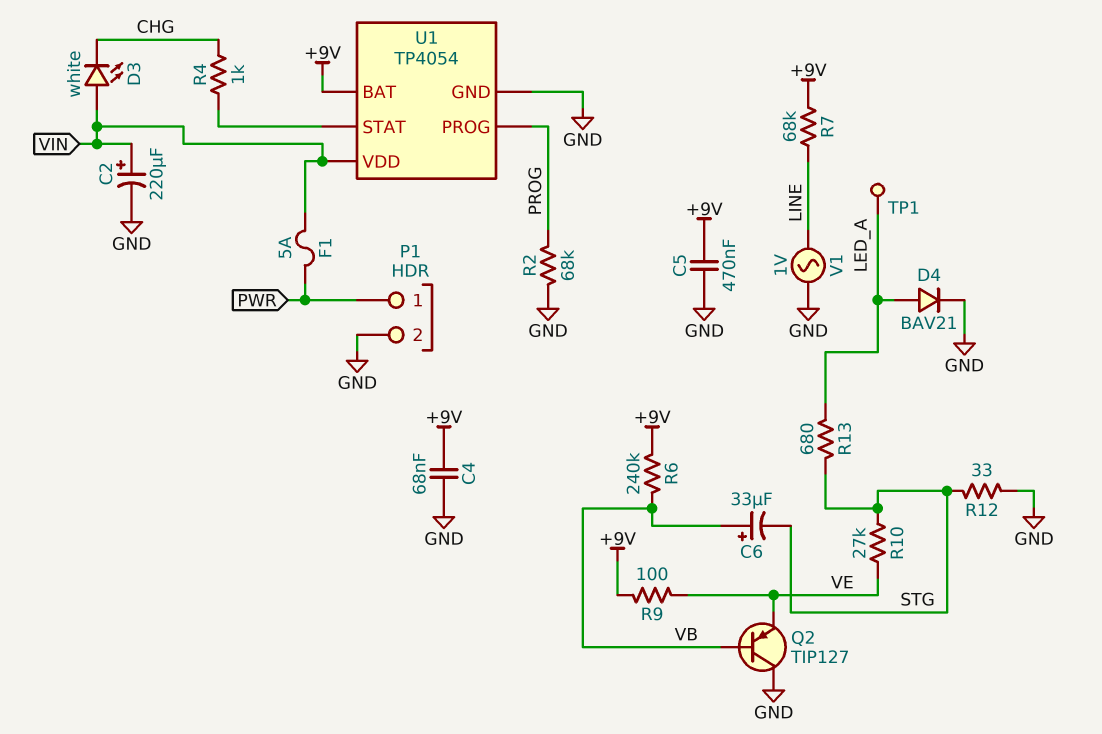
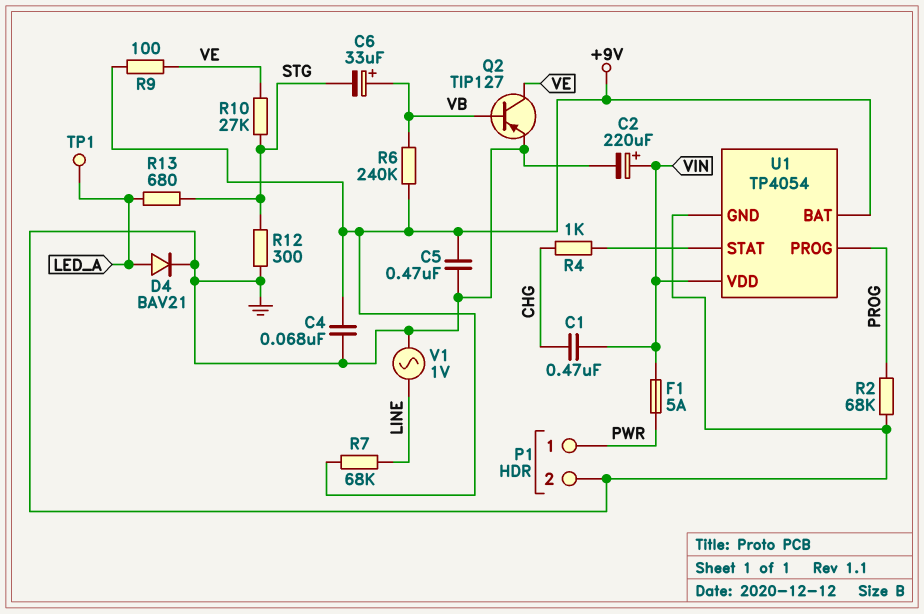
C1: none -> 470nF (CHG, VIN)
D3: LED white (A VIN, K CHG) -> none
Q2: PNP TIP127 (B VB, C GND, E VE) -> PNP TIP127 (B VB, C VE, E GND)
R12: 33 (GND, STG) -> 300 (GND, STG)

